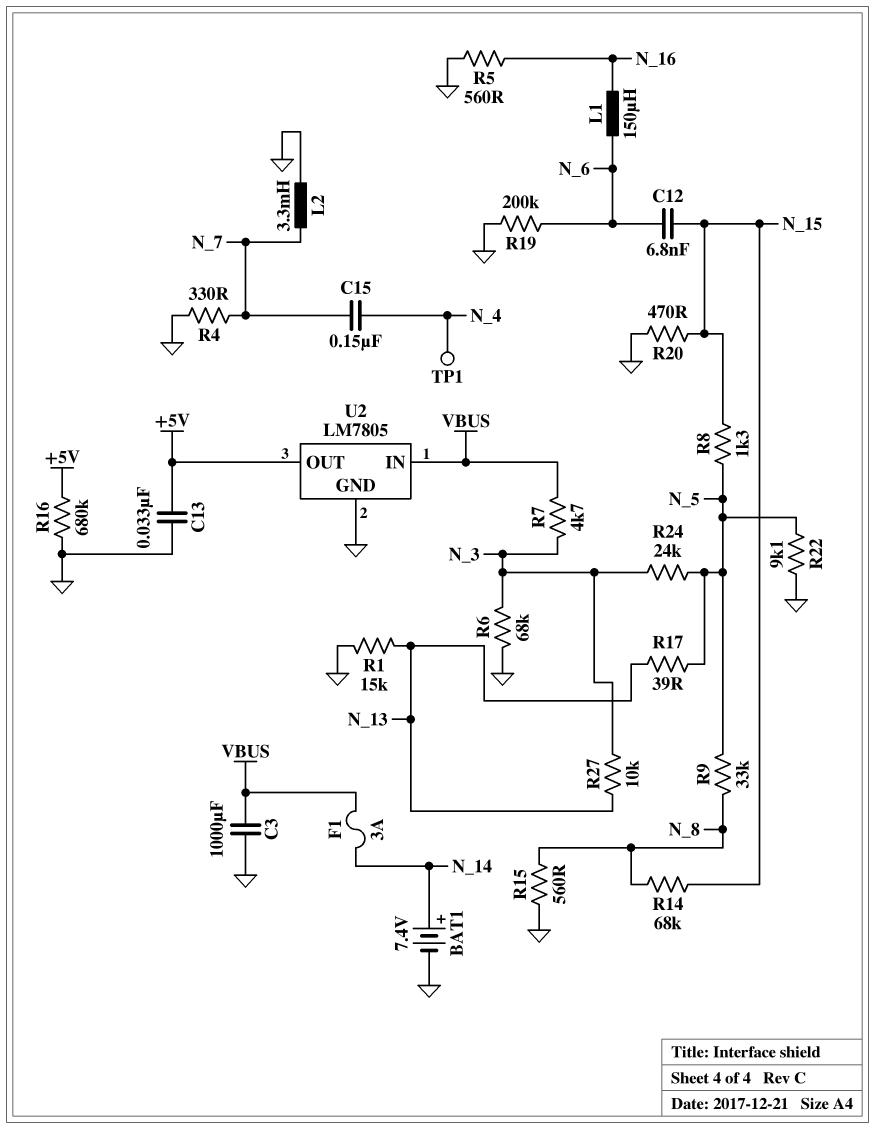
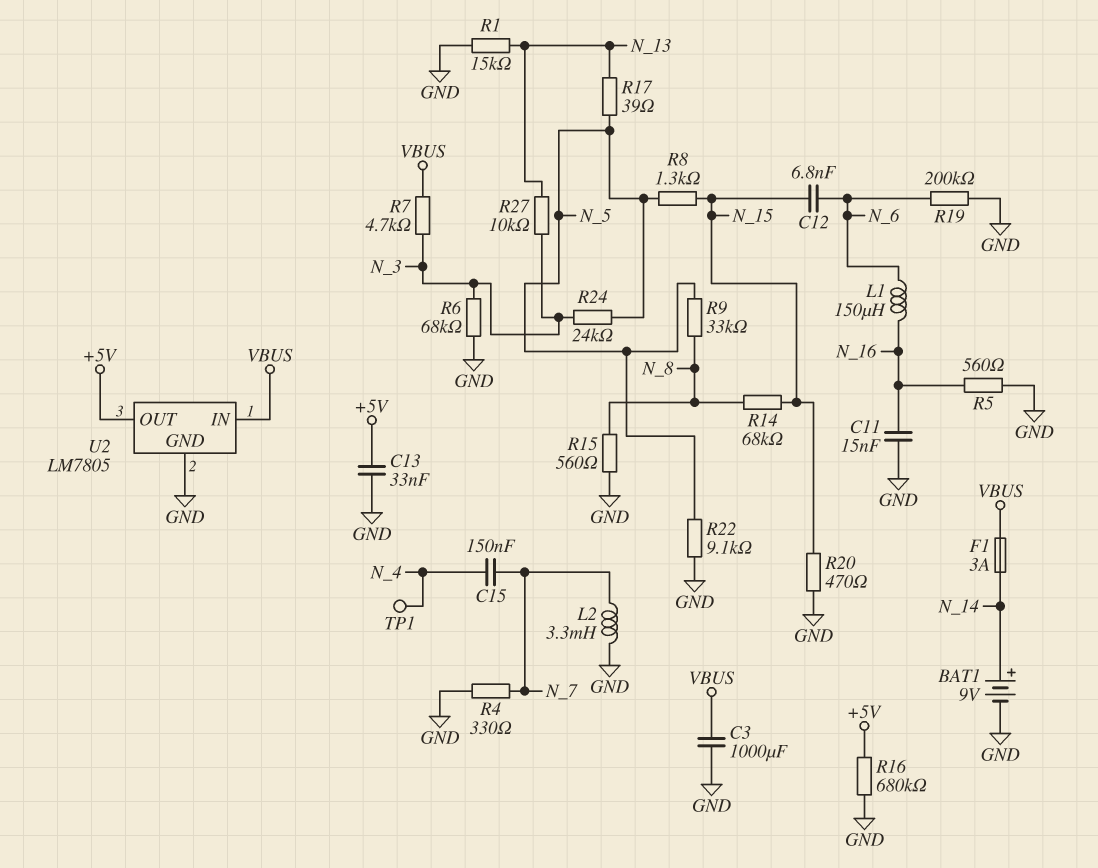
BAT1: 7.4V (plus N_14, minus GND) -> 9V (plus N_14, minus GND)
C11: none -> 15nF (GND, N_16)

